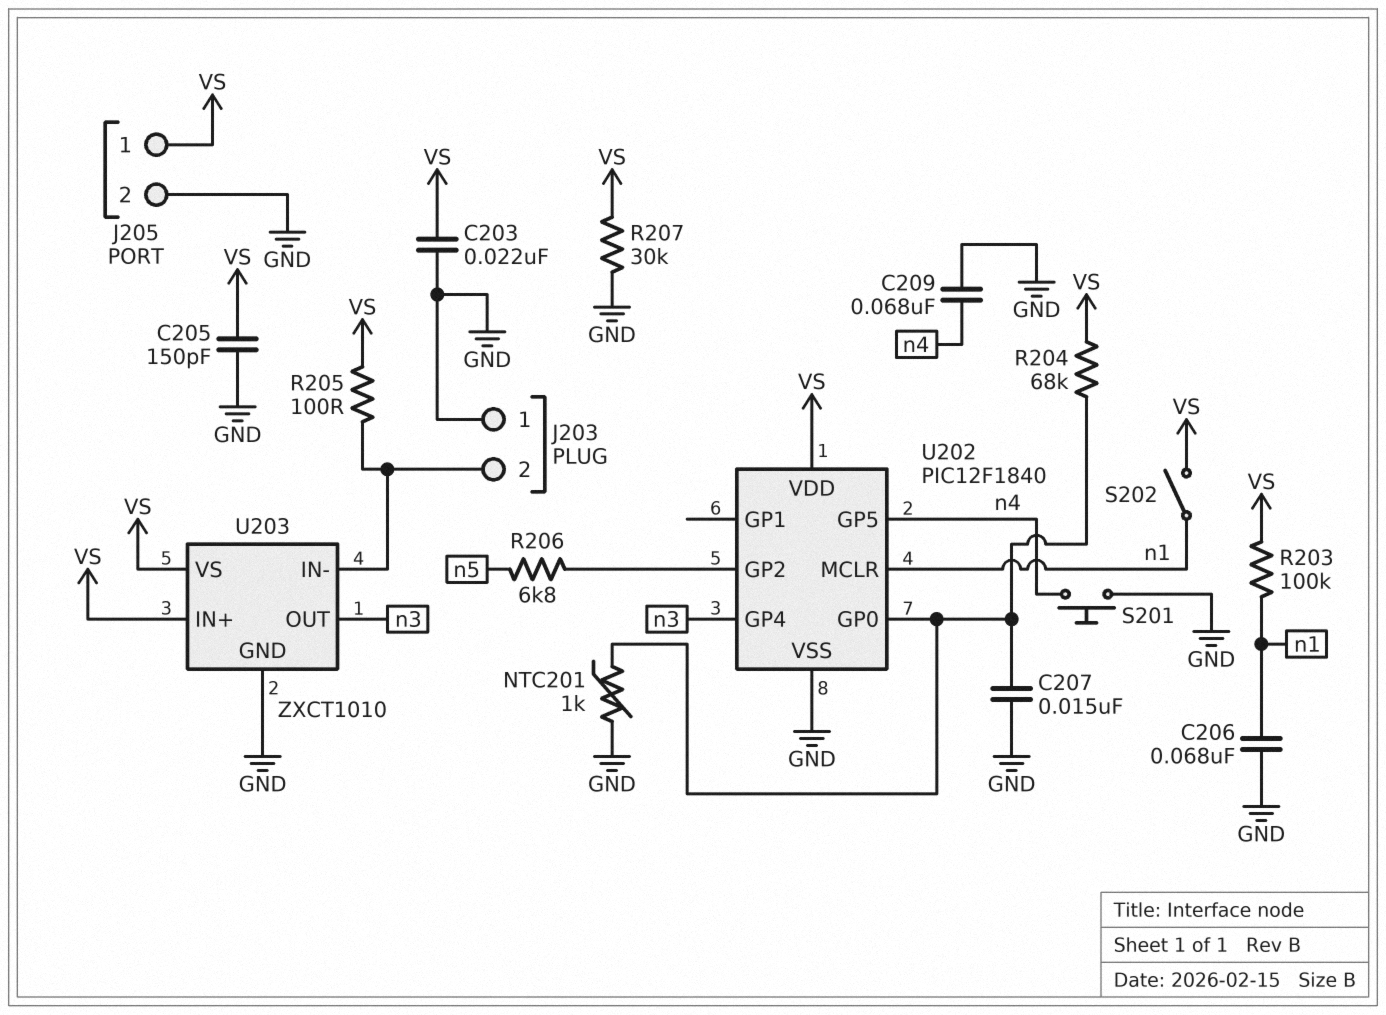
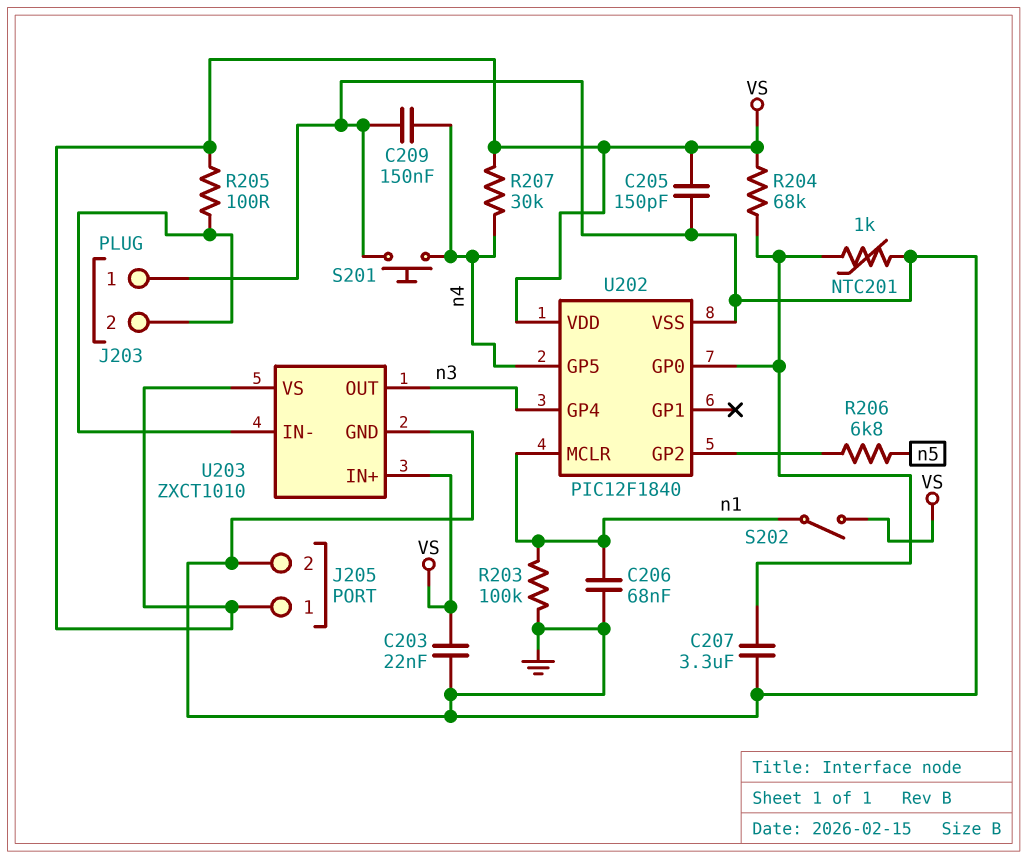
C207: 15nF (GND, U202/GP0) -> 3.3uF (GND, U202/GP0)
C209: 68nF (GND, n4) -> 150nF (GND, n4)
R203: 100k (VS, n1) -> 100k (GND, n1)
R207: 30k (GND, VS) -> 30k (VS, n4)

